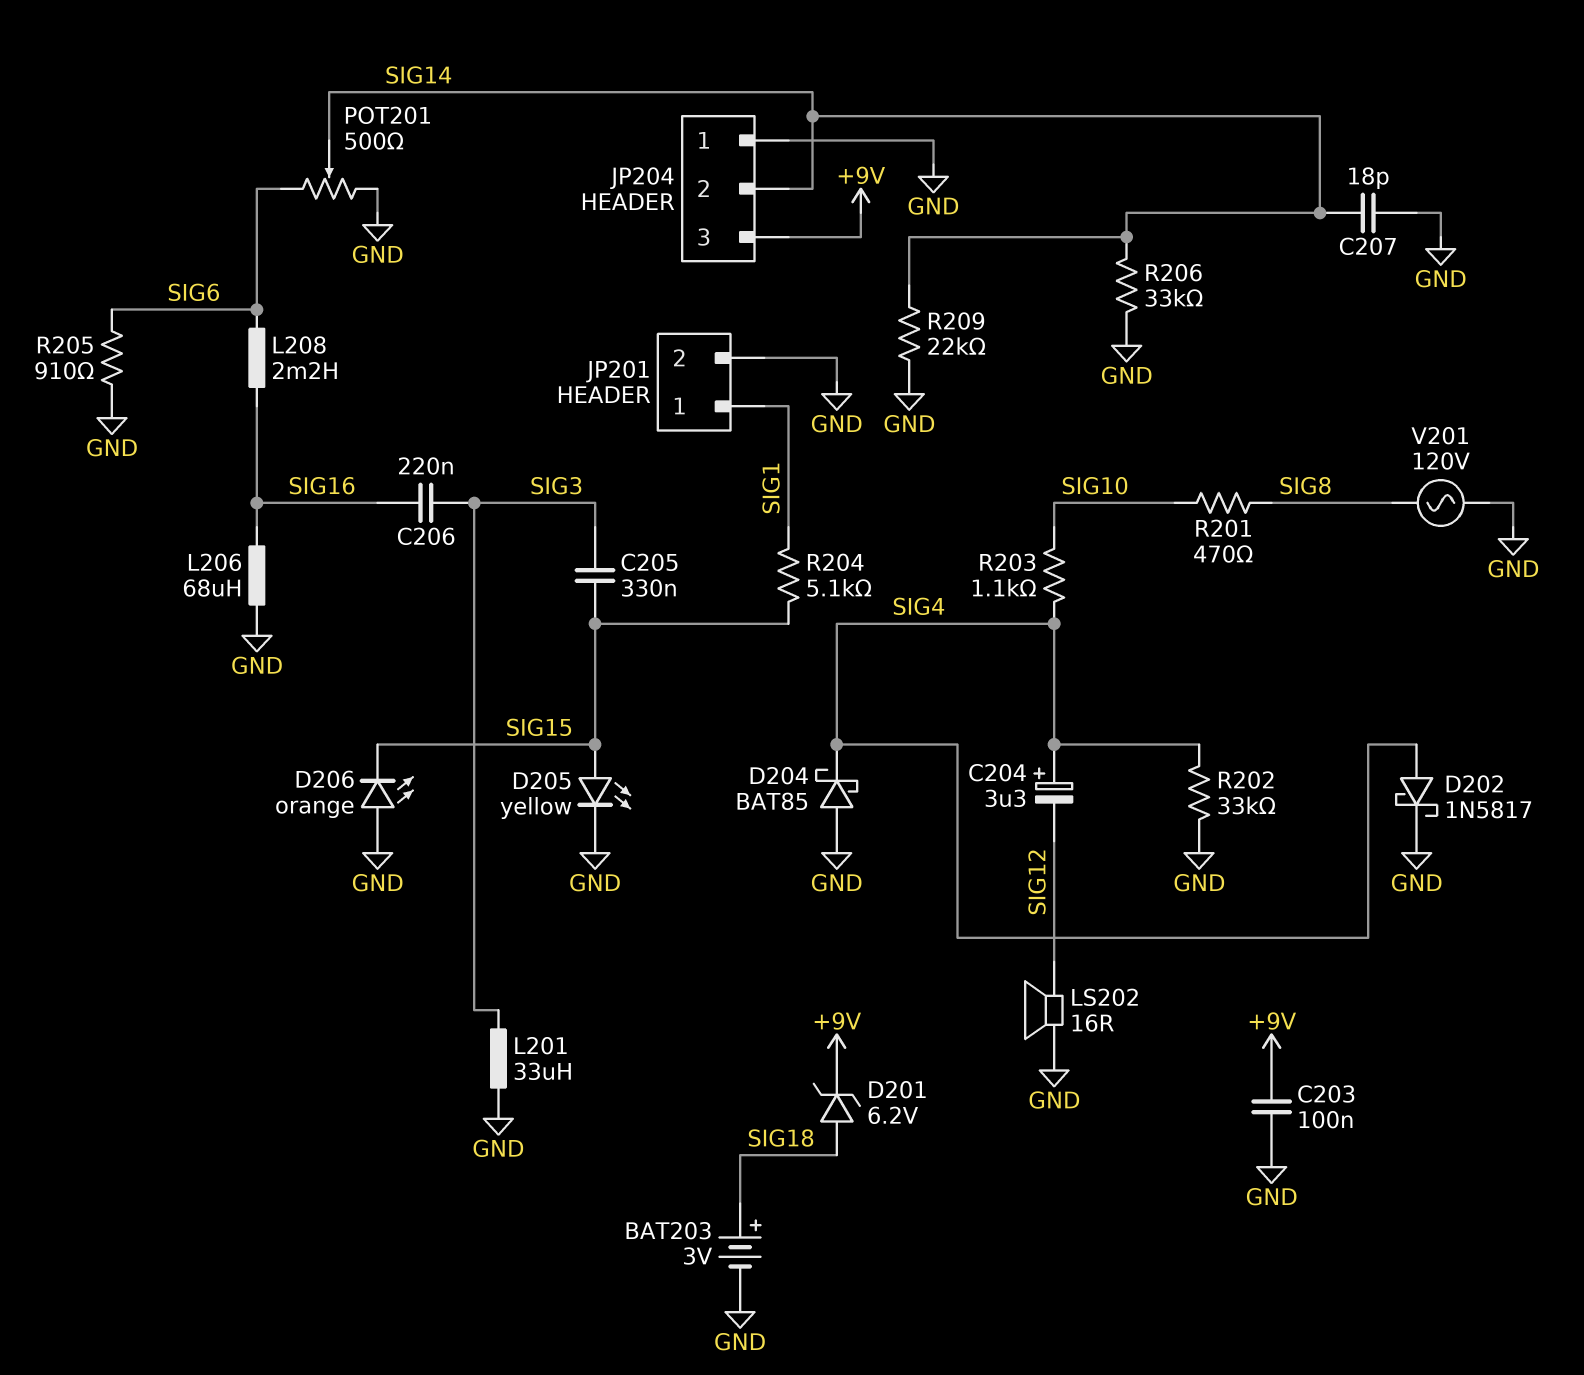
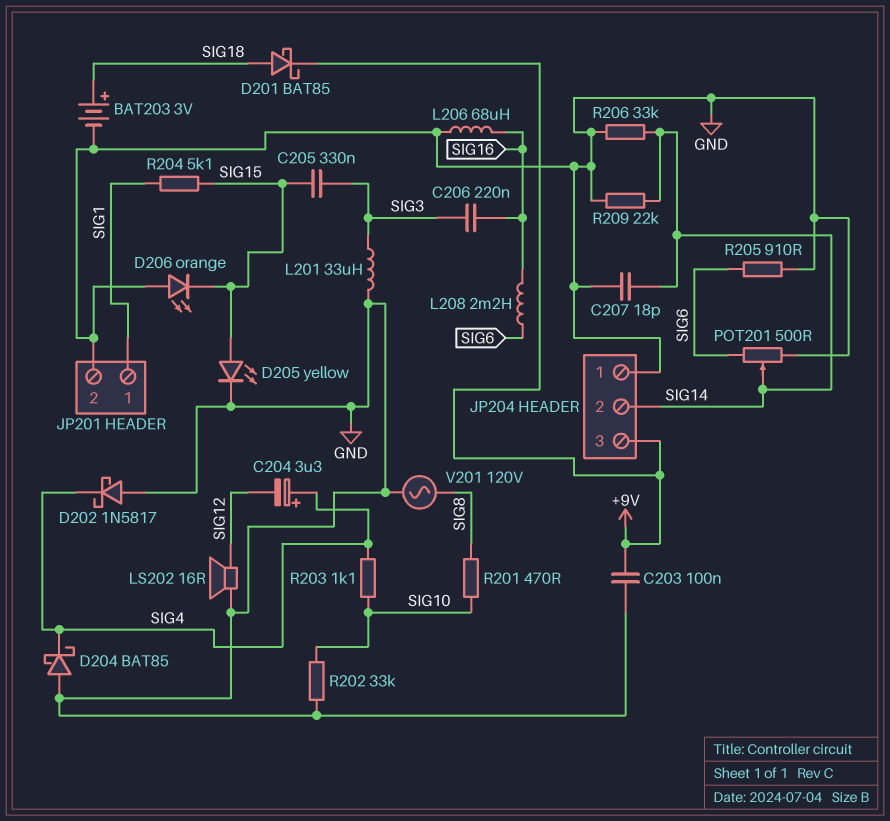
D201: zener 6.2V (A SIG18, K +9V) -> schottky BAT85 (A SIG18, K +9V)
D202: schottky 1N5817 (A SIG4, K GND) -> schottky 1N5817 (A GND, K SIG4)
R202: 33k (GND, SIG4) -> 33k (GND, SIG10)

